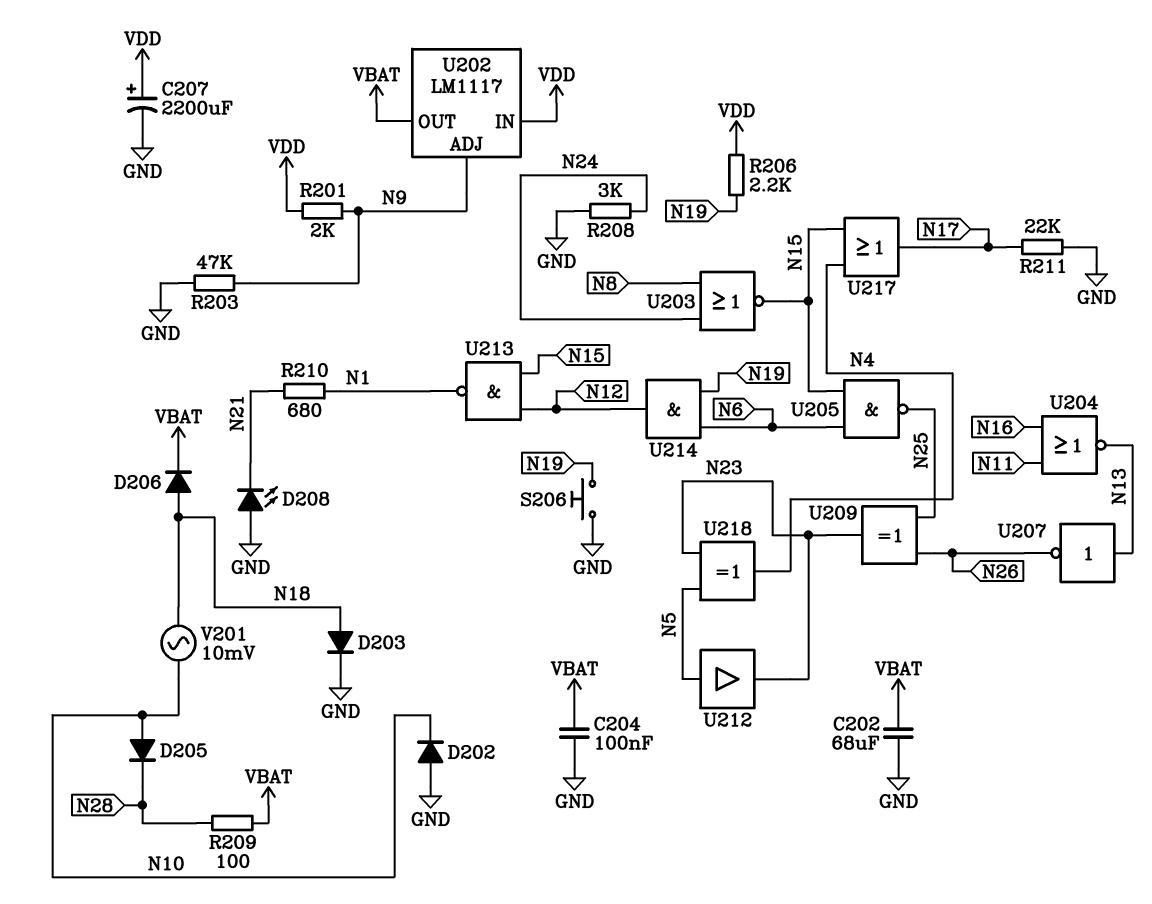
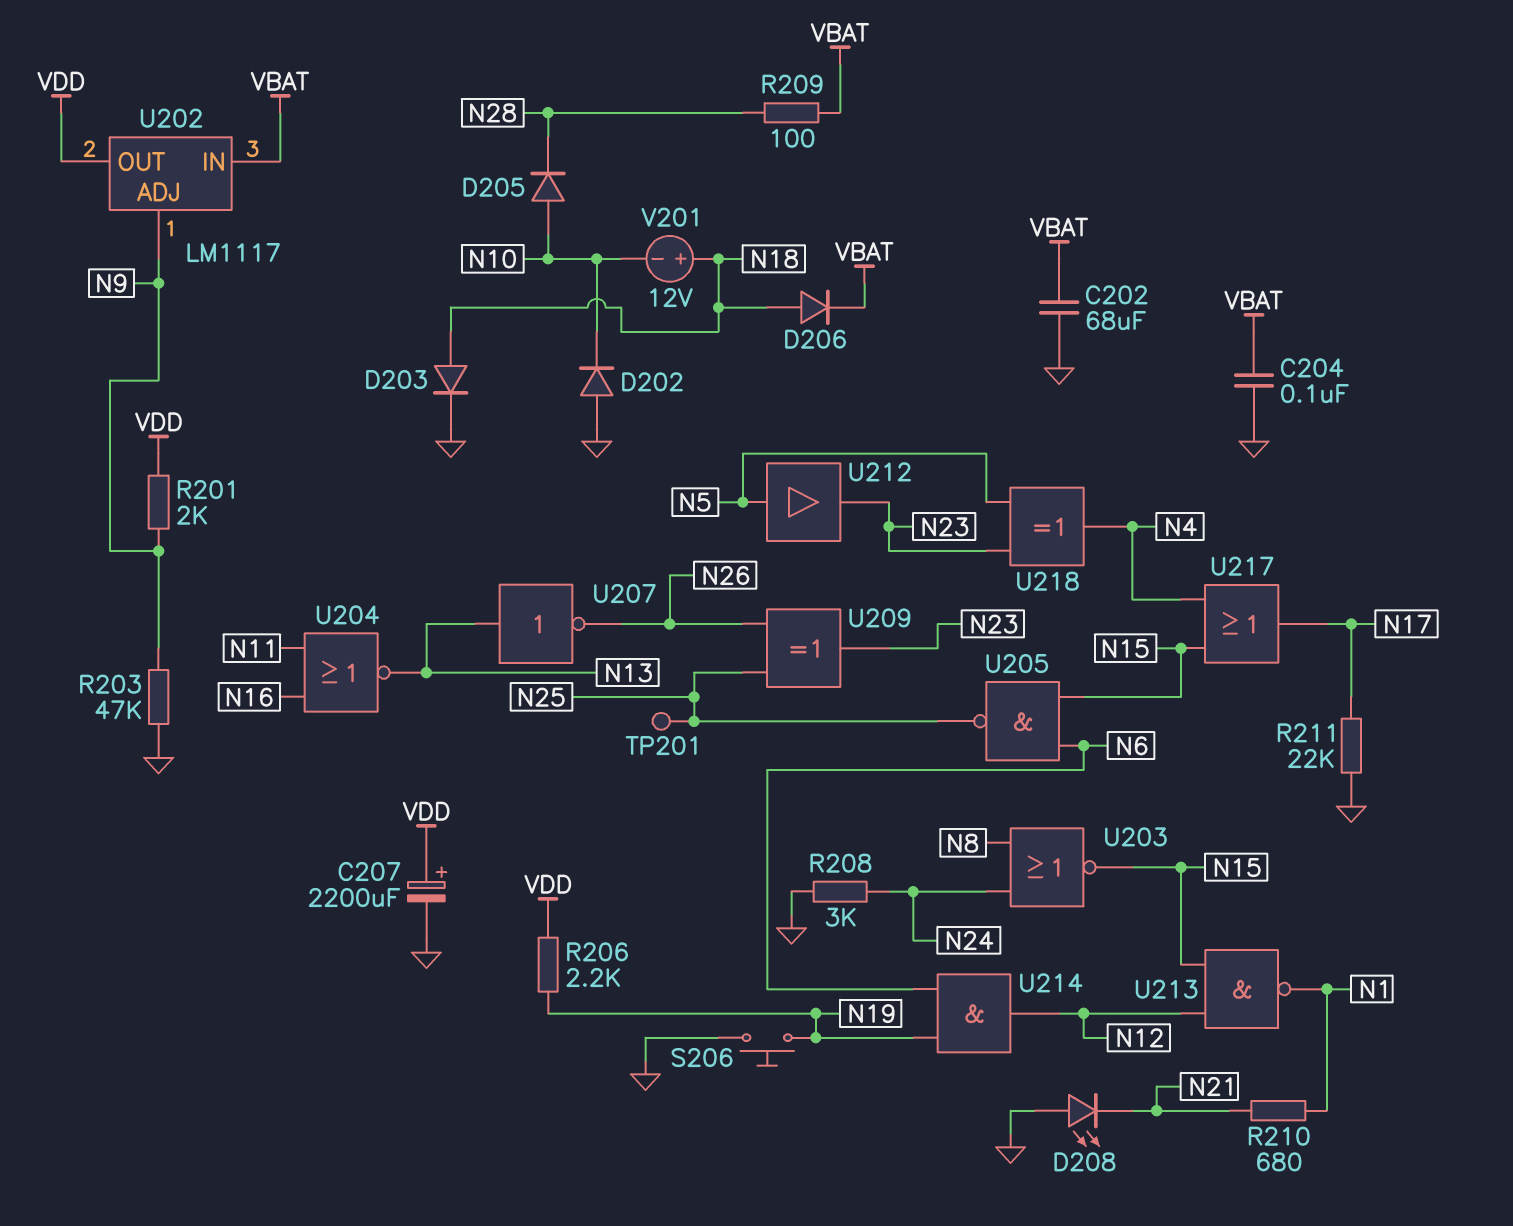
TP201: none -> test point (N25)
U202 pin IN: VDD -> VBAT
U202 pin OUT: VBAT -> VDD
V201: AC 10mV (N10, N18) -> 12V (plus N18, minus N10)

